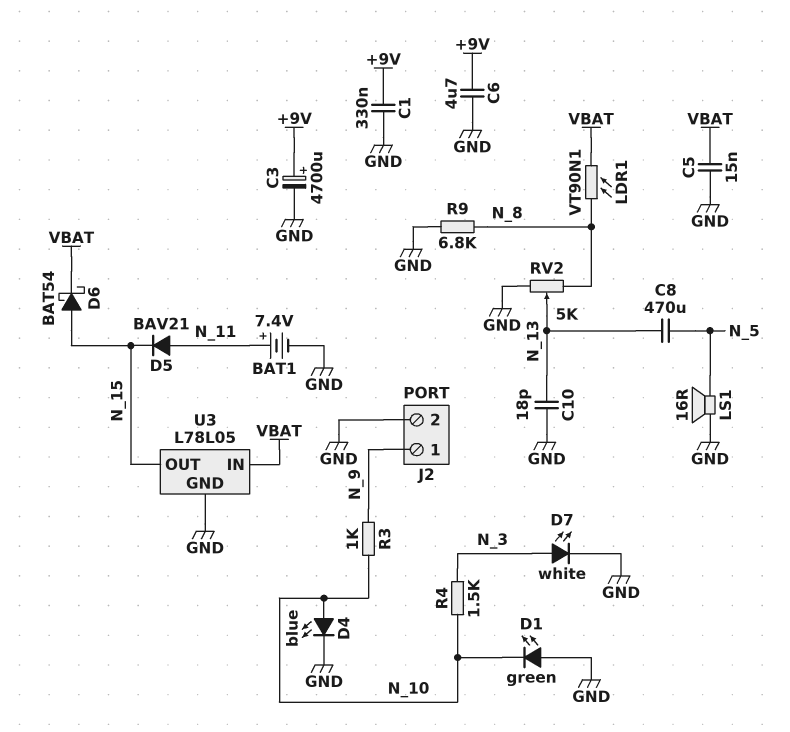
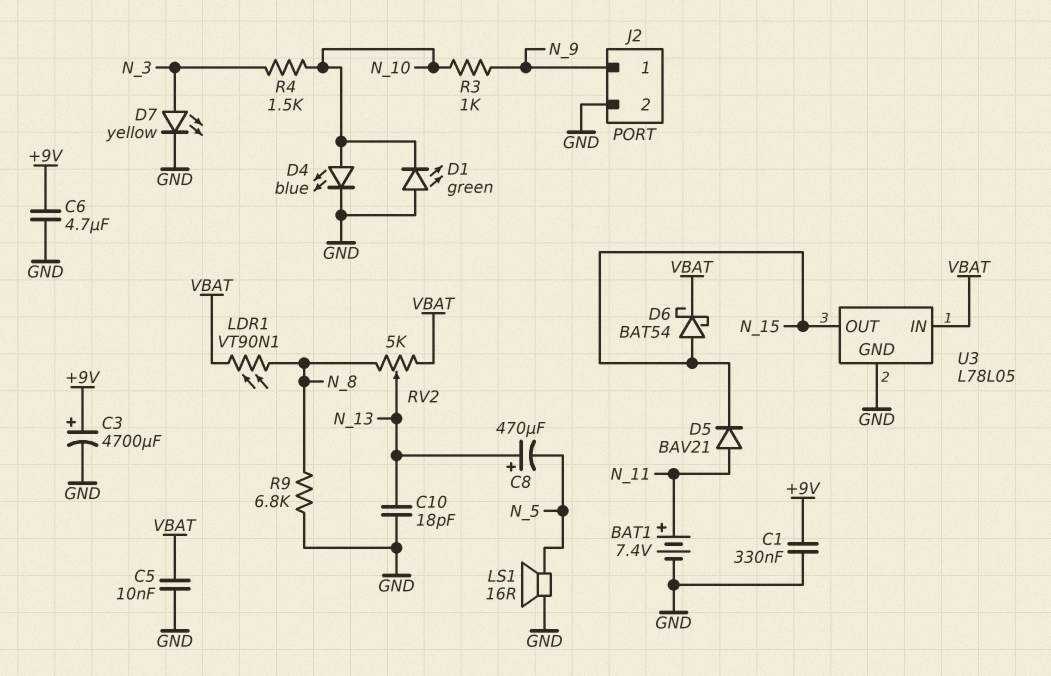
C5: 15nF (GND, VBAT) -> 10nF (GND, VBAT)
C8: 470uF (N_5, N_13) -> 470uF (plus N_13, minus N_5)
D7: LED white (A N_3, K GND) -> LED yellow (A N_3, K GND)
RV2: 5k (GND, N_8, wiper N_13) -> 5k (N_8, VBAT, wiper N_13)

